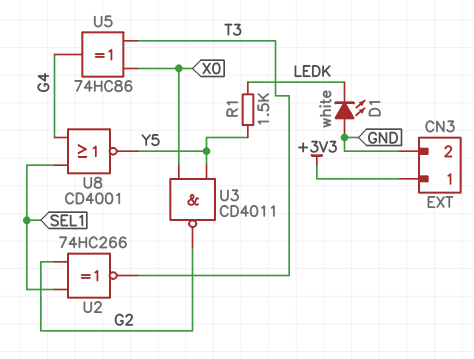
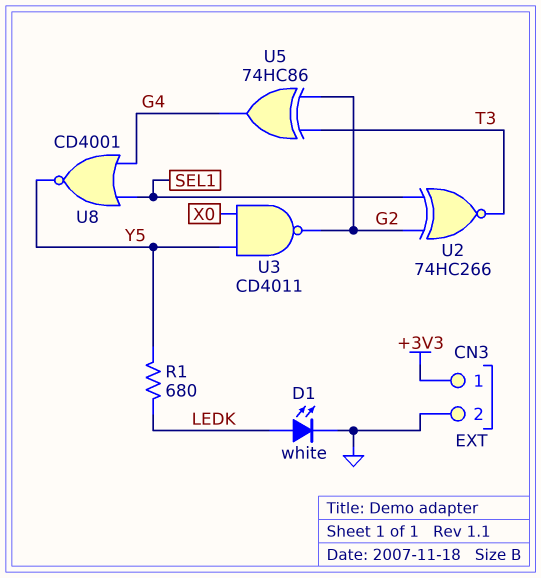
D1: LED white (A GND, K LEDK) -> LED white (A LEDK, K GND)
R1: 1.5k (LEDK, Y5) -> 680 (LEDK, Y5)
U5: XOR 74HC86 (in T3, in X0, out G4) -> XOR 74HC86 (in G2, in T3, out G4)

